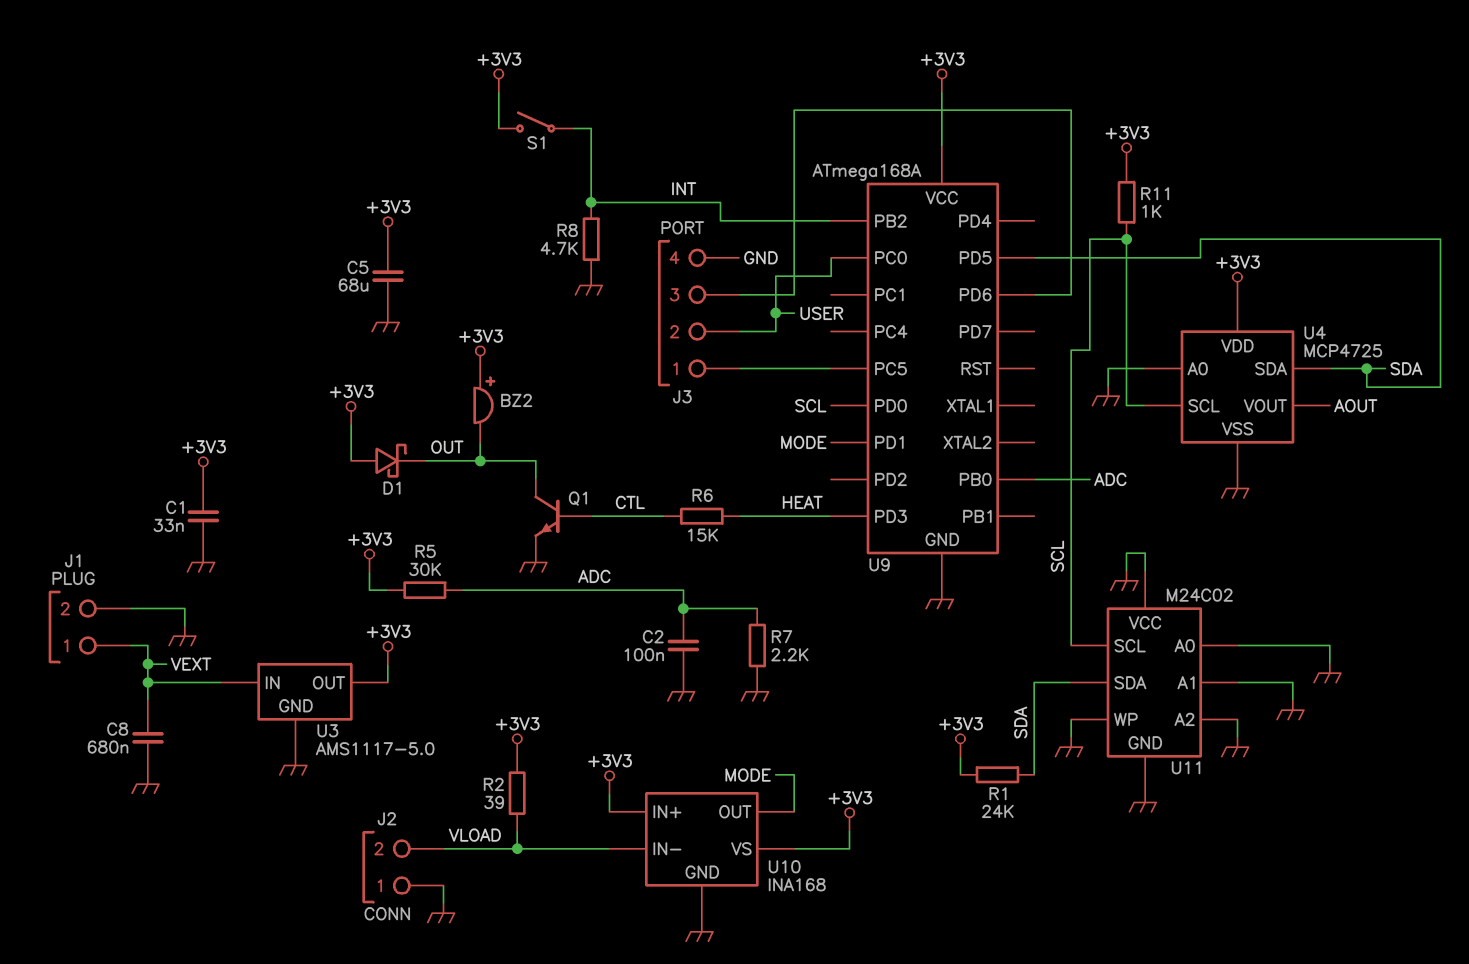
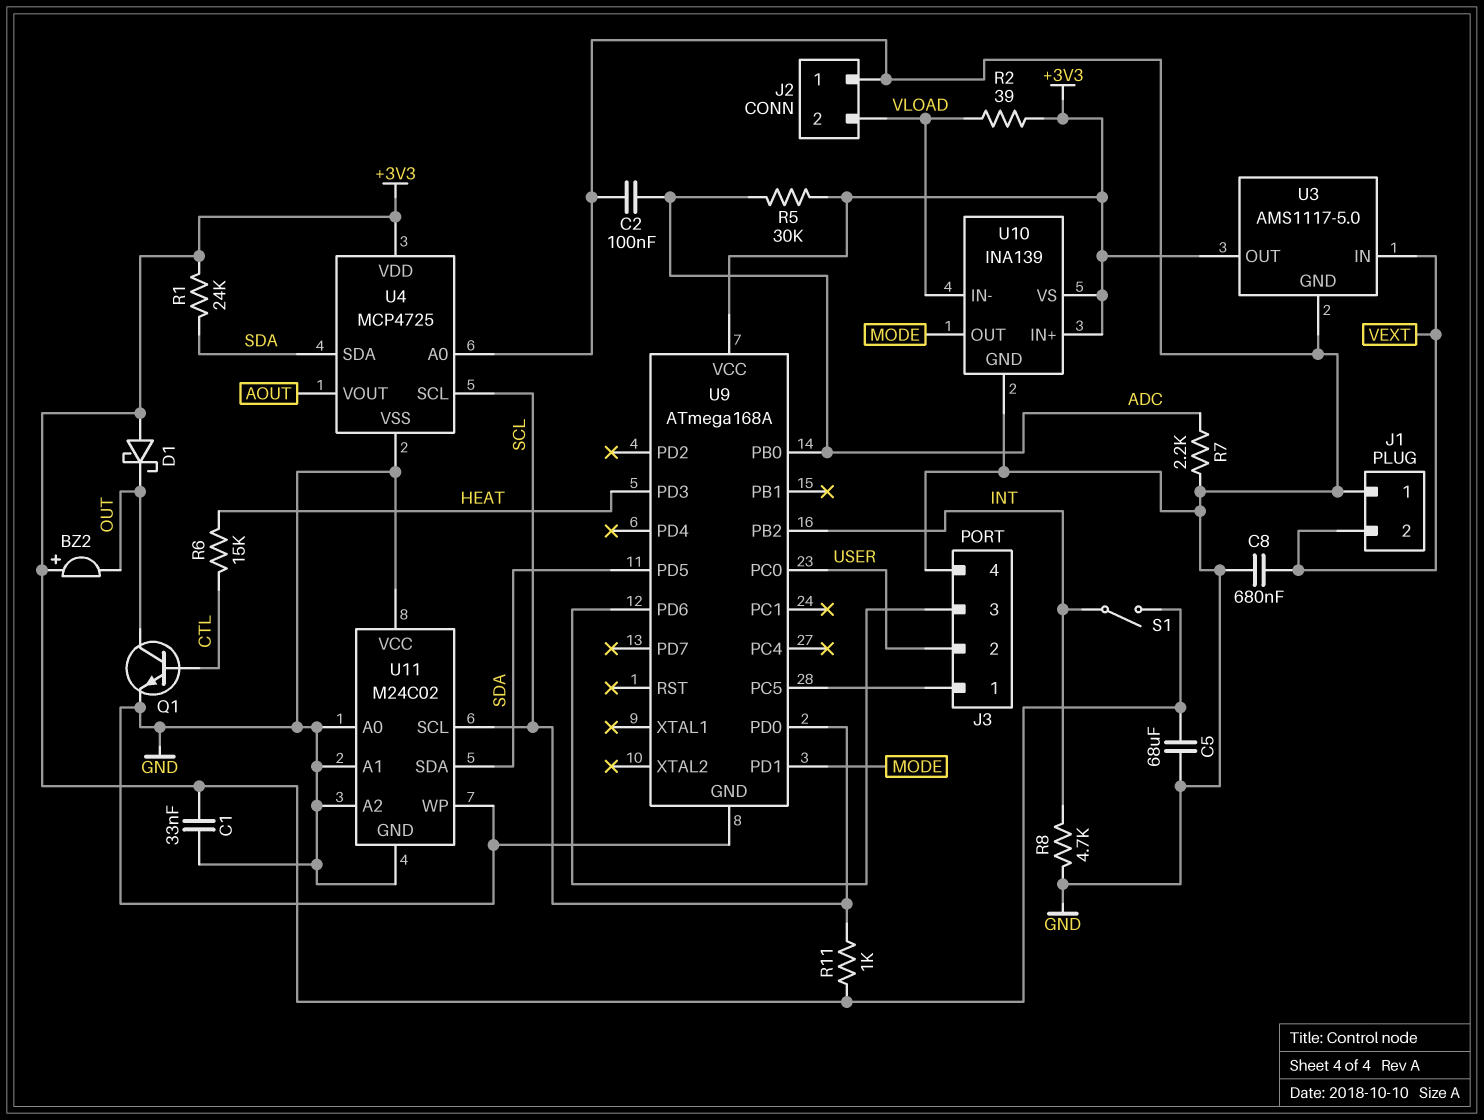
J1 pin 1: VEXT -> GND
J1 pin 2: GND -> VEXT
U10: INA168 -> INA139

